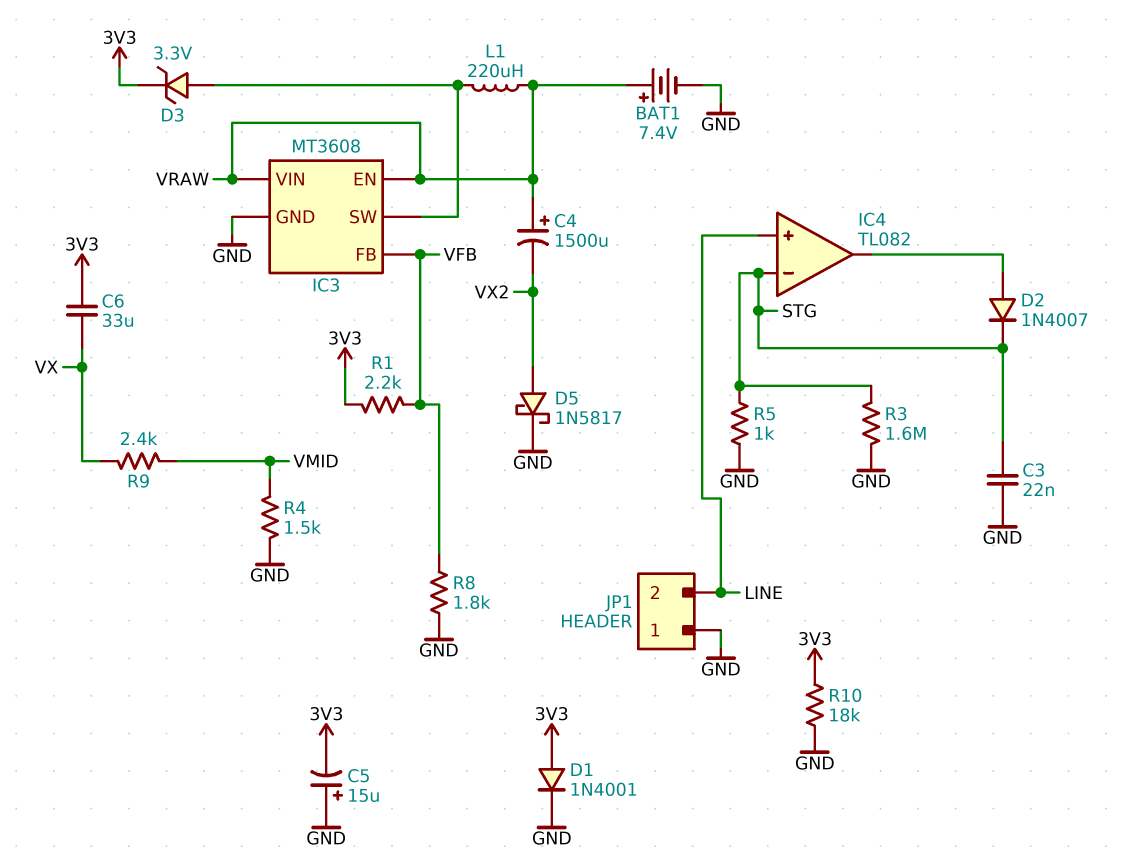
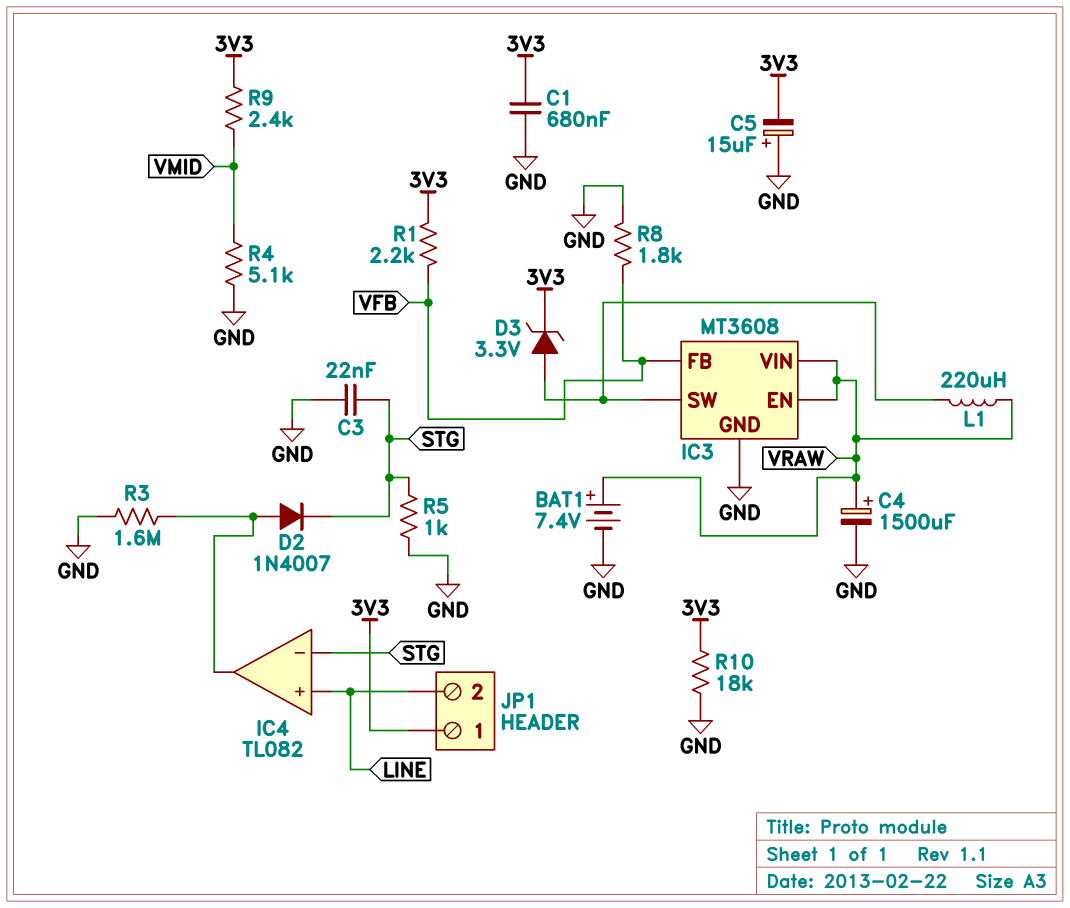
C1: none -> 680nF (3V3, GND)
C4: 1500uF (plus VRAW, minus VX2) -> 1500uF (plus VRAW, minus GND)
C6: 33uF (3V3, VX) -> none
D1: diode 1N4001 (A 3V3, K GND) -> none
D5: schottky 1N5817 (A VX2, K GND) -> none
JP1 pin 1: GND -> 3V3
R3: 1.6M (GND, STG) -> 1.6M (GND, IC4/out)
R4: 1.5k (GND, VMID) -> 5.1k (GND, VMID)
R9: 2.4k (VMID, VX) -> 2.4k (3V3, VMID)

